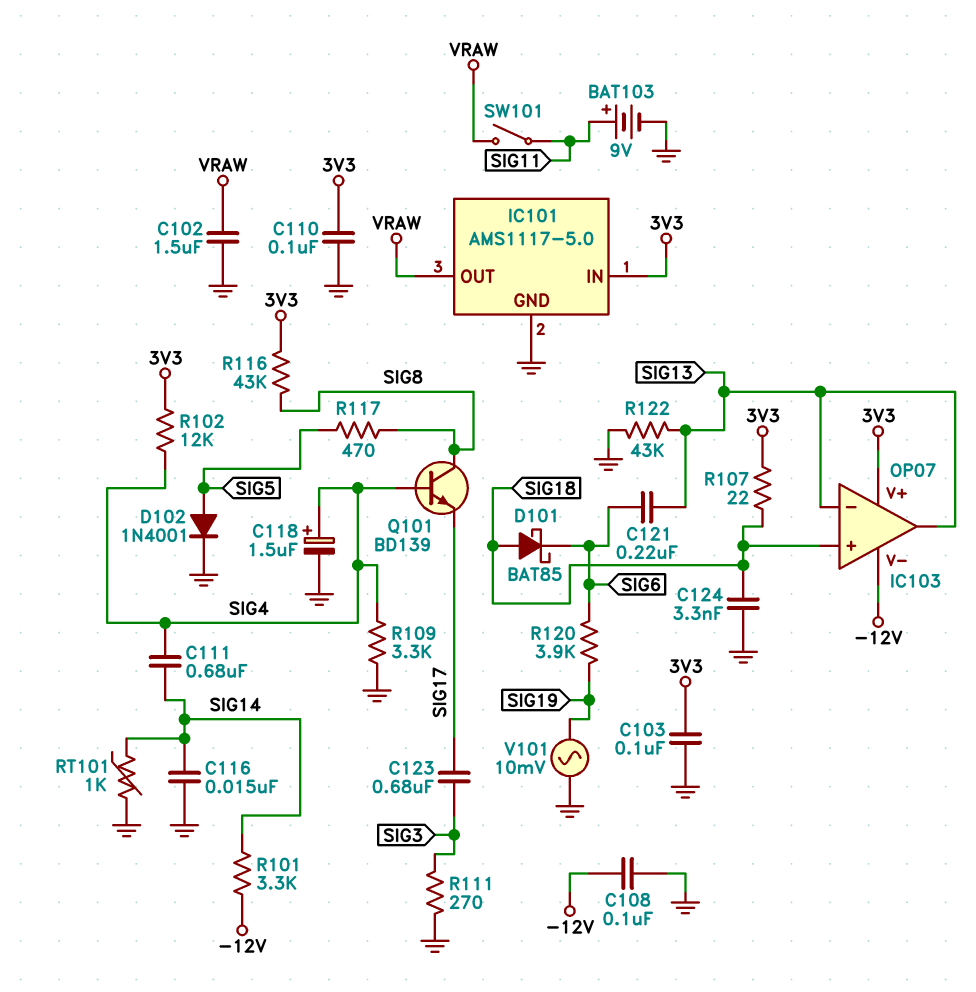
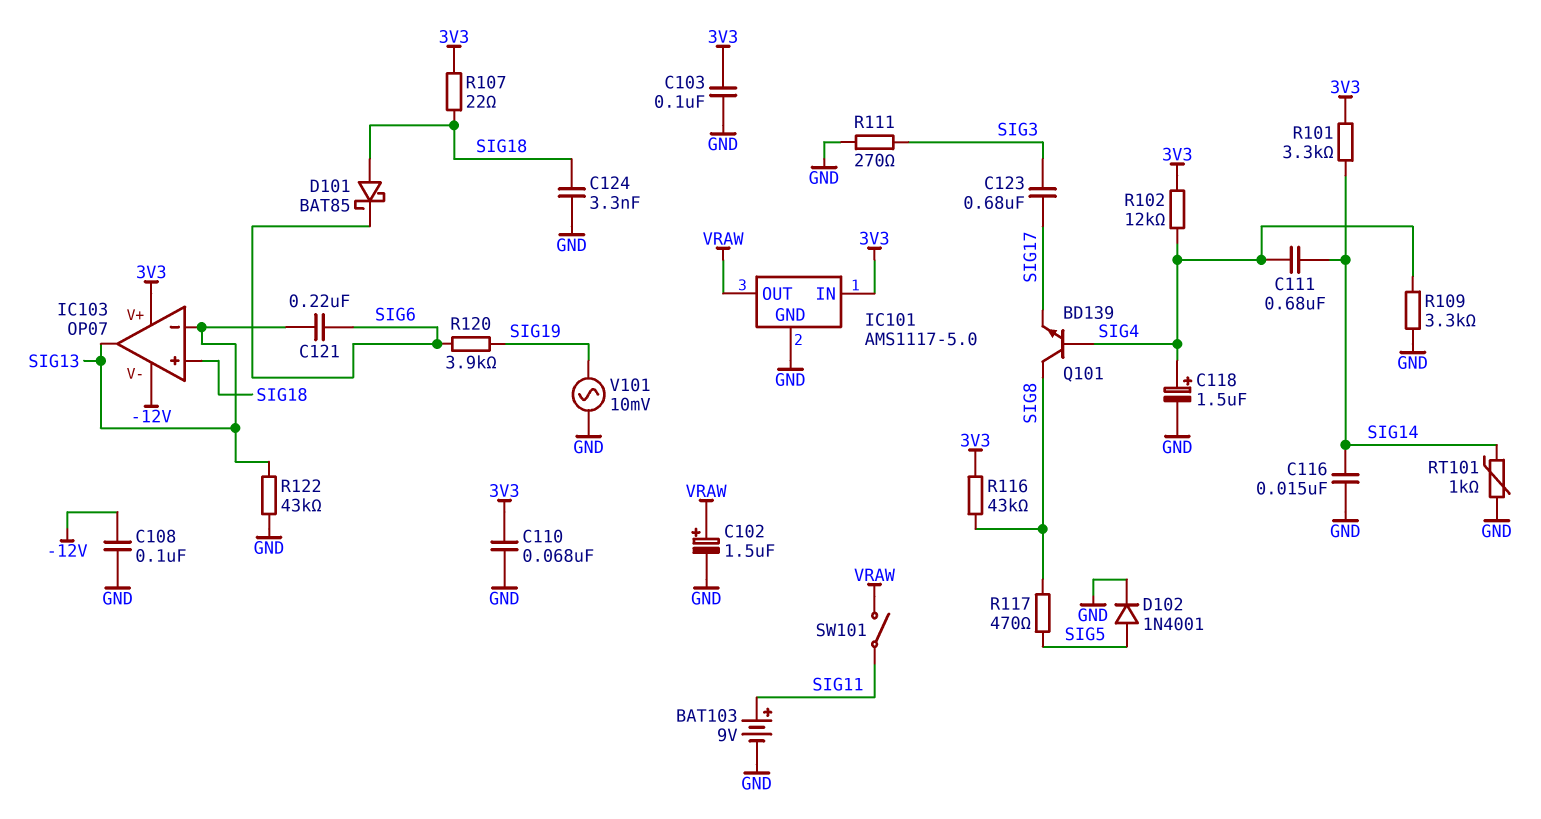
C102: 1.5uF (GND, VRAW) -> 1.5uF (plus VRAW, minus GND)
C110: 100nF (3V3, GND) -> 68nF (3V3, GND)
R101: 3.3k (-12V, SIG14) -> 3.3k (3V3, SIG14)

